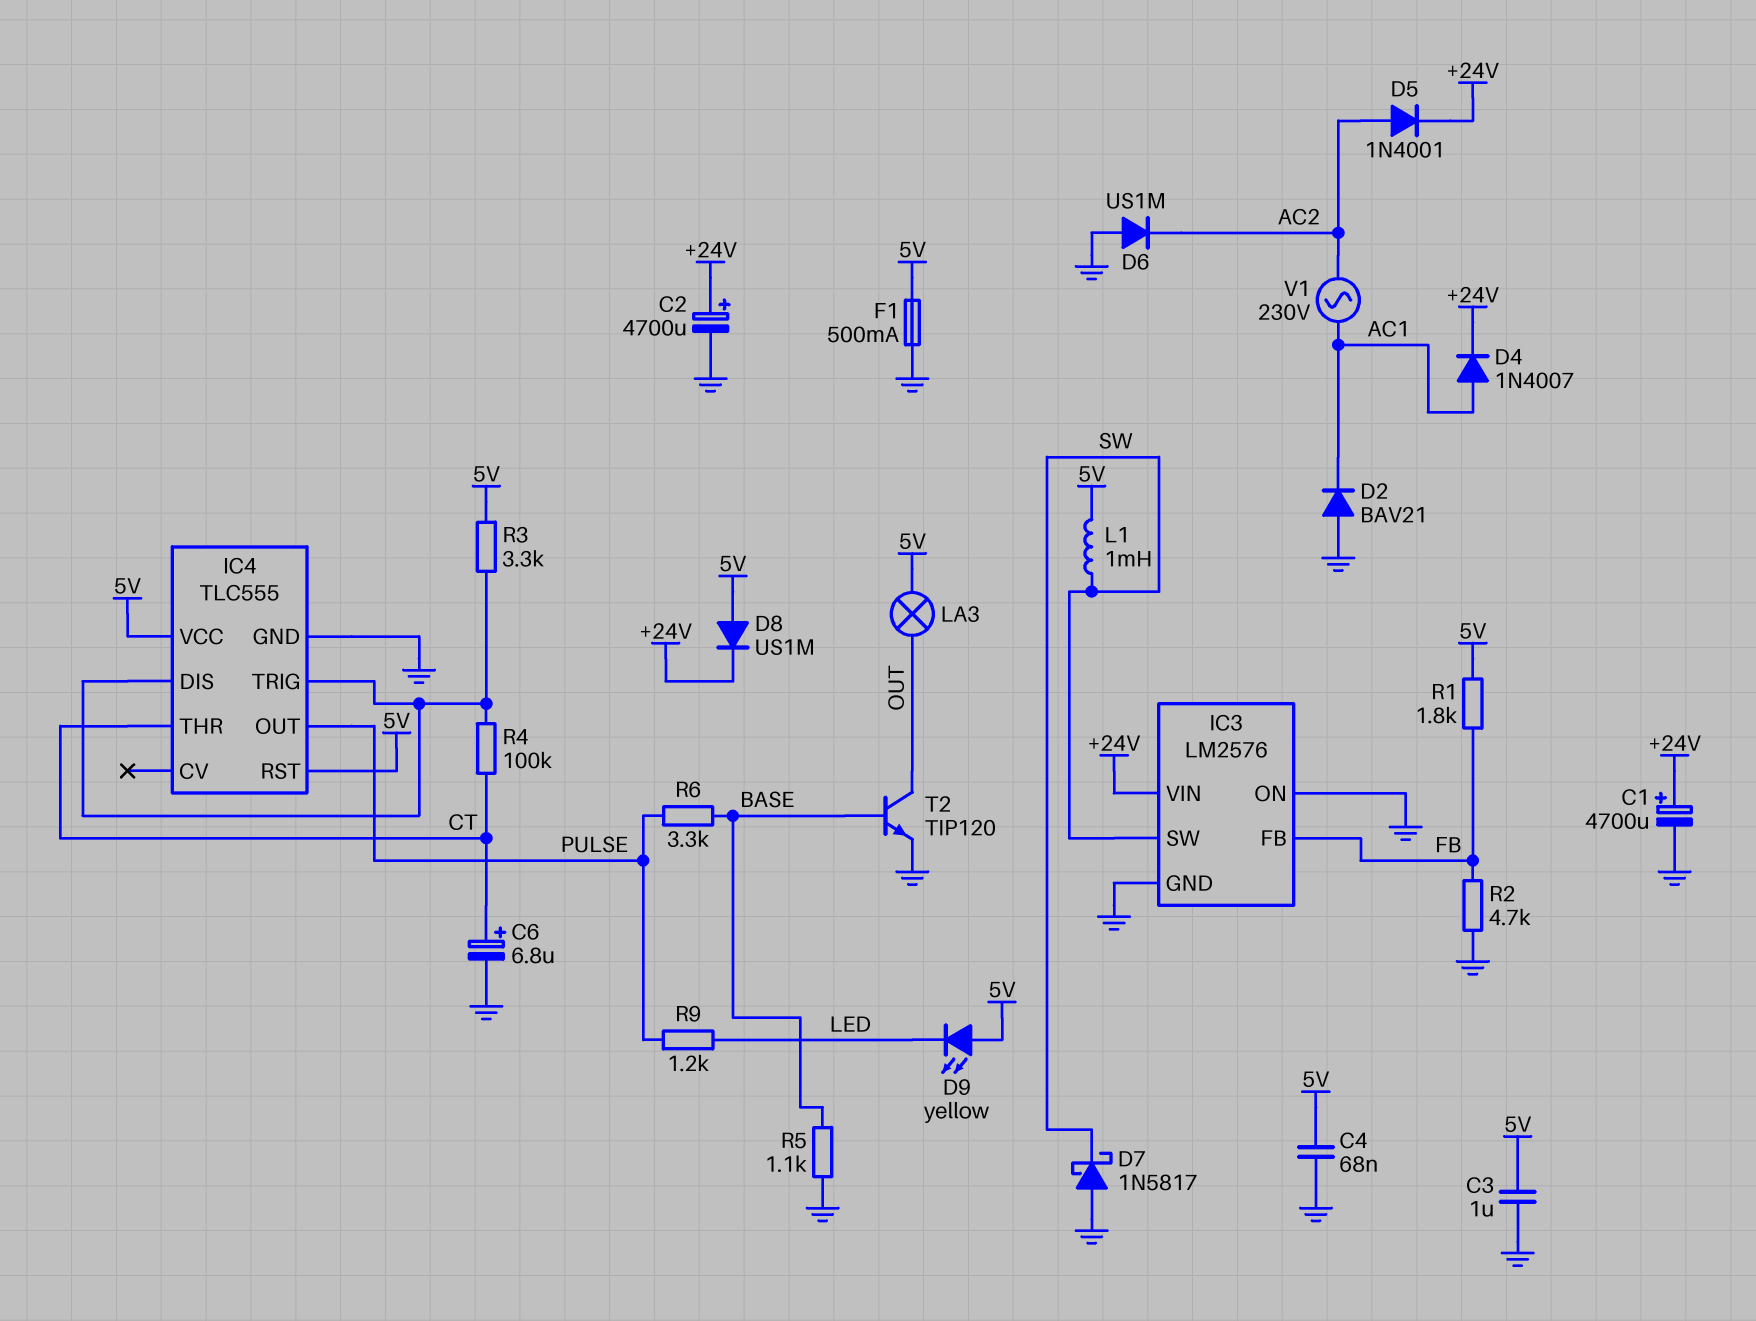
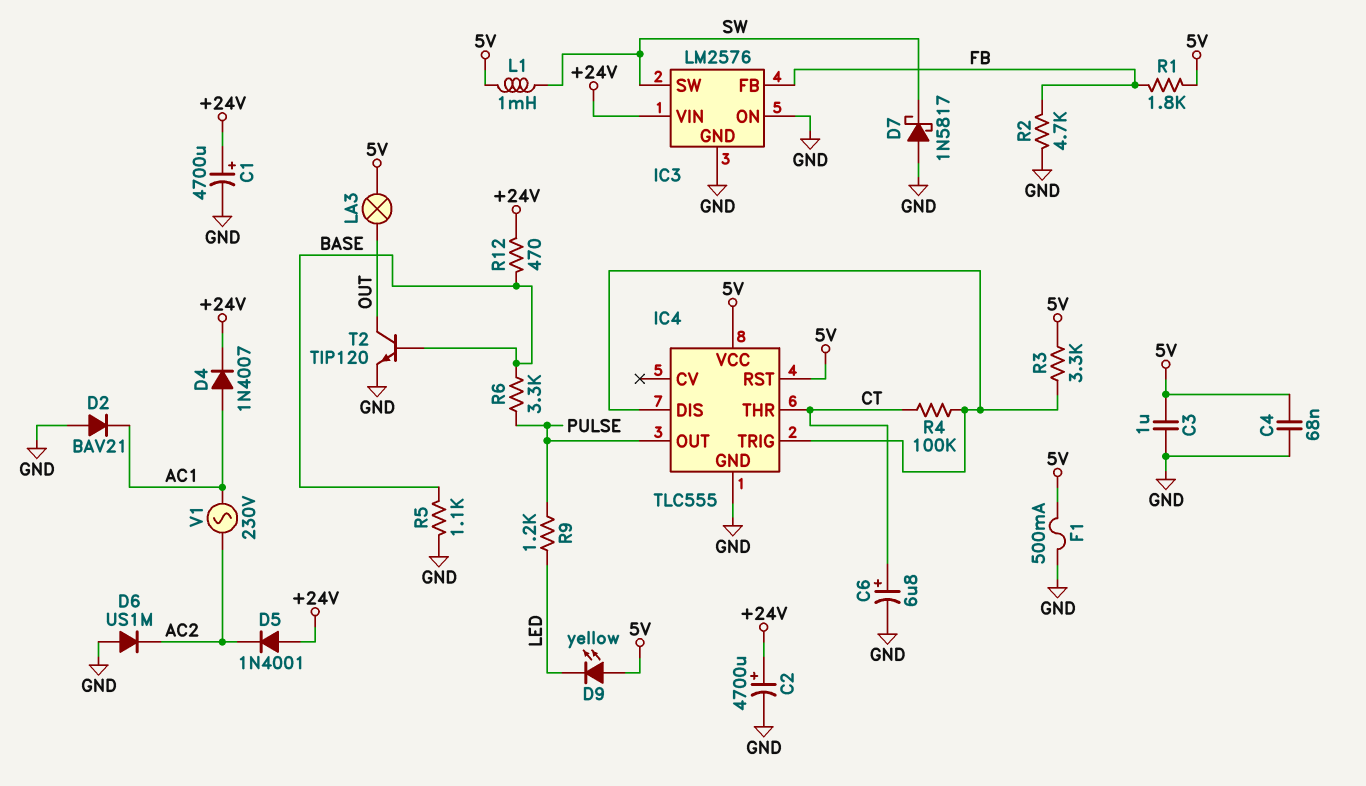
D5: diode 1N4001 (A AC2, K +24V) -> diode 1N4001 (A +24V, K AC2)
D8: diode US1M (A 5V, K +24V) -> none
R12: none -> 470 (+24V, BASE)

